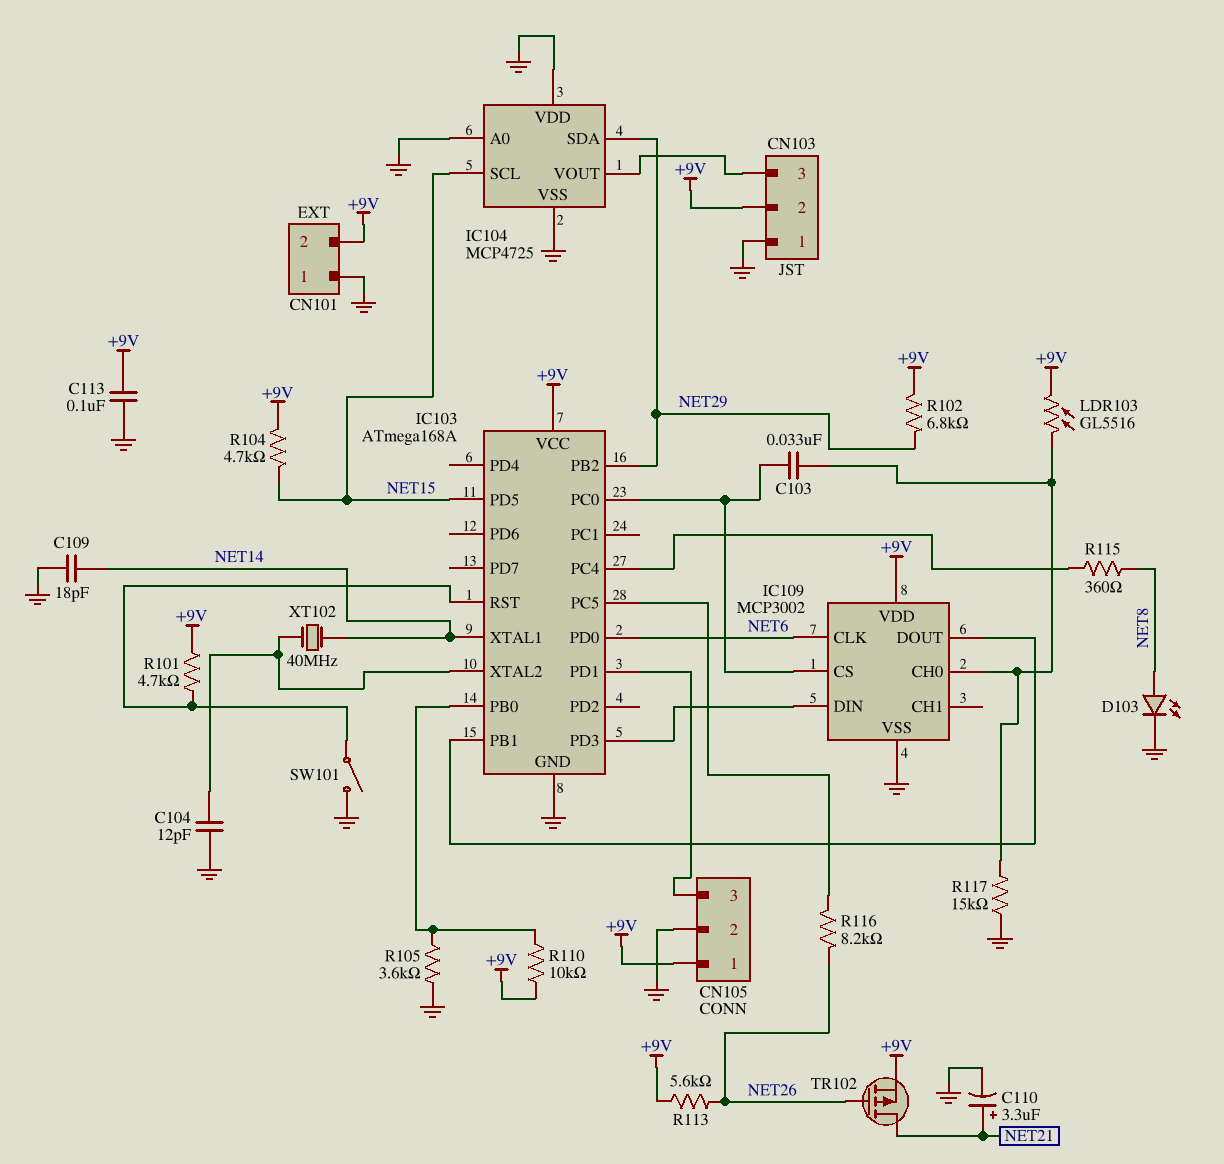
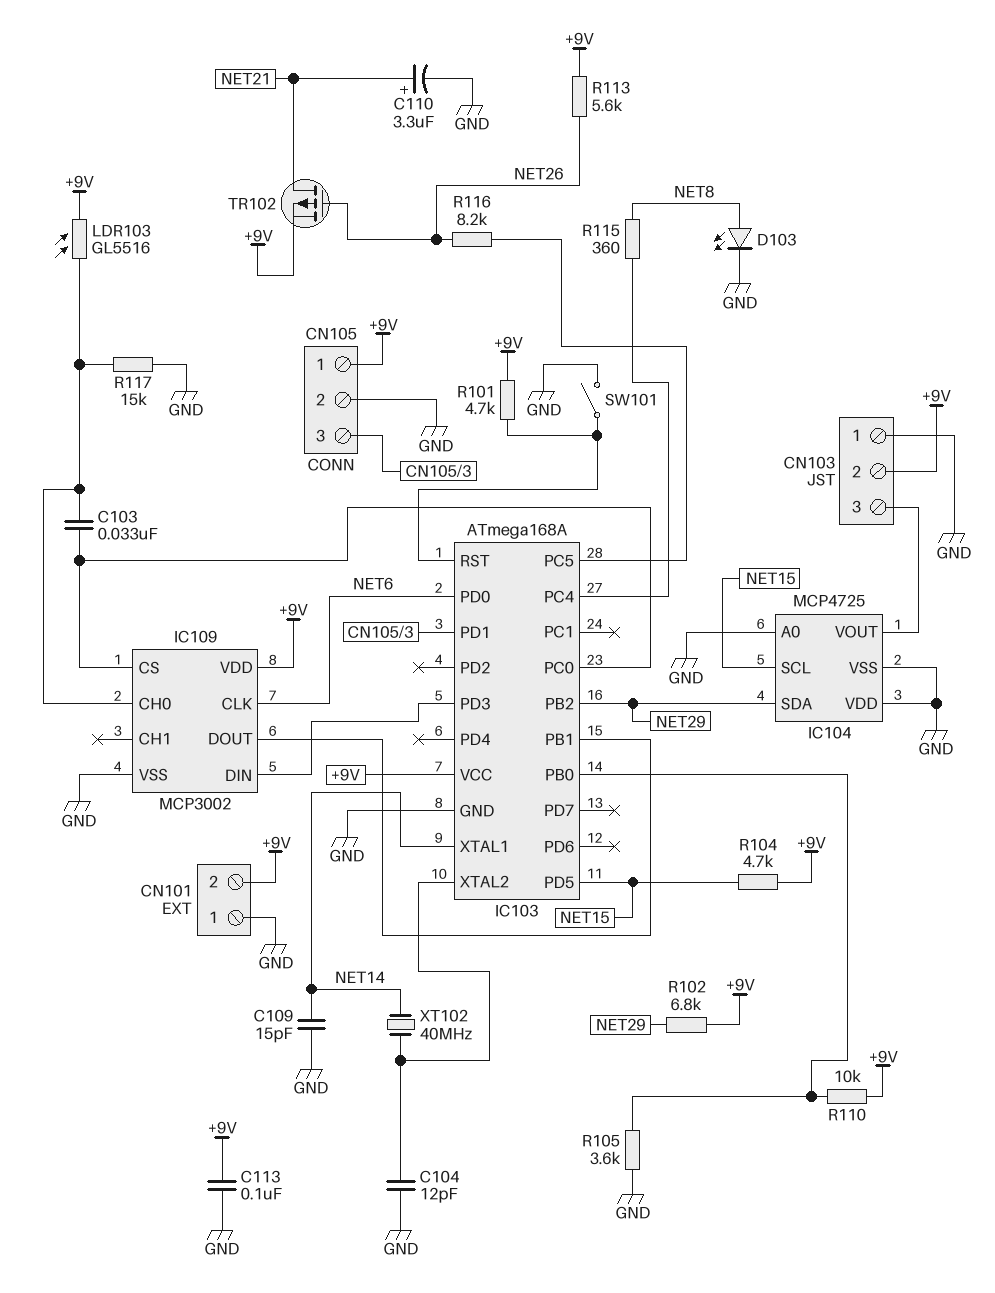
C109: 18pF (GND, NET14) -> 15pF (GND, NET14)

